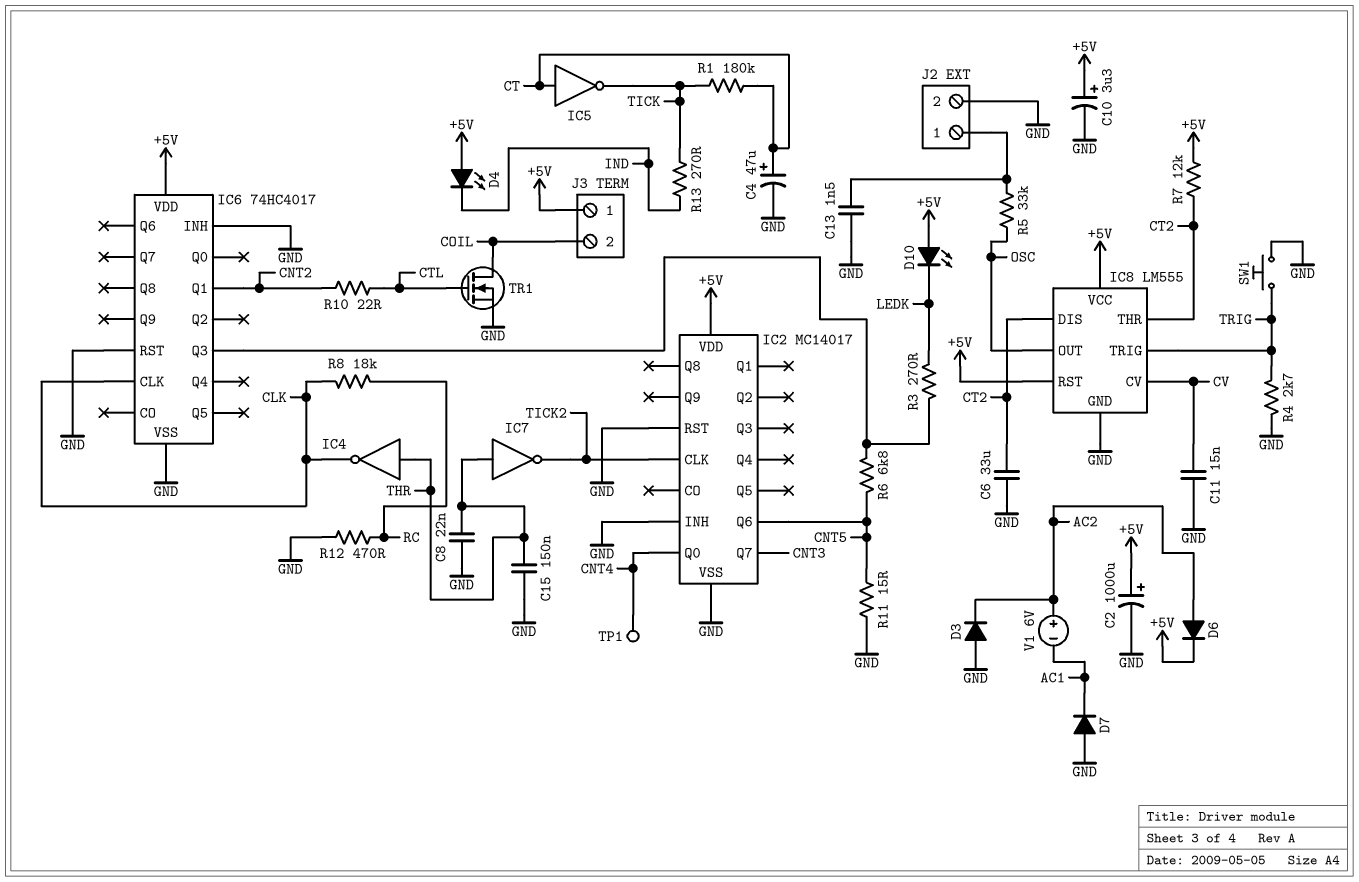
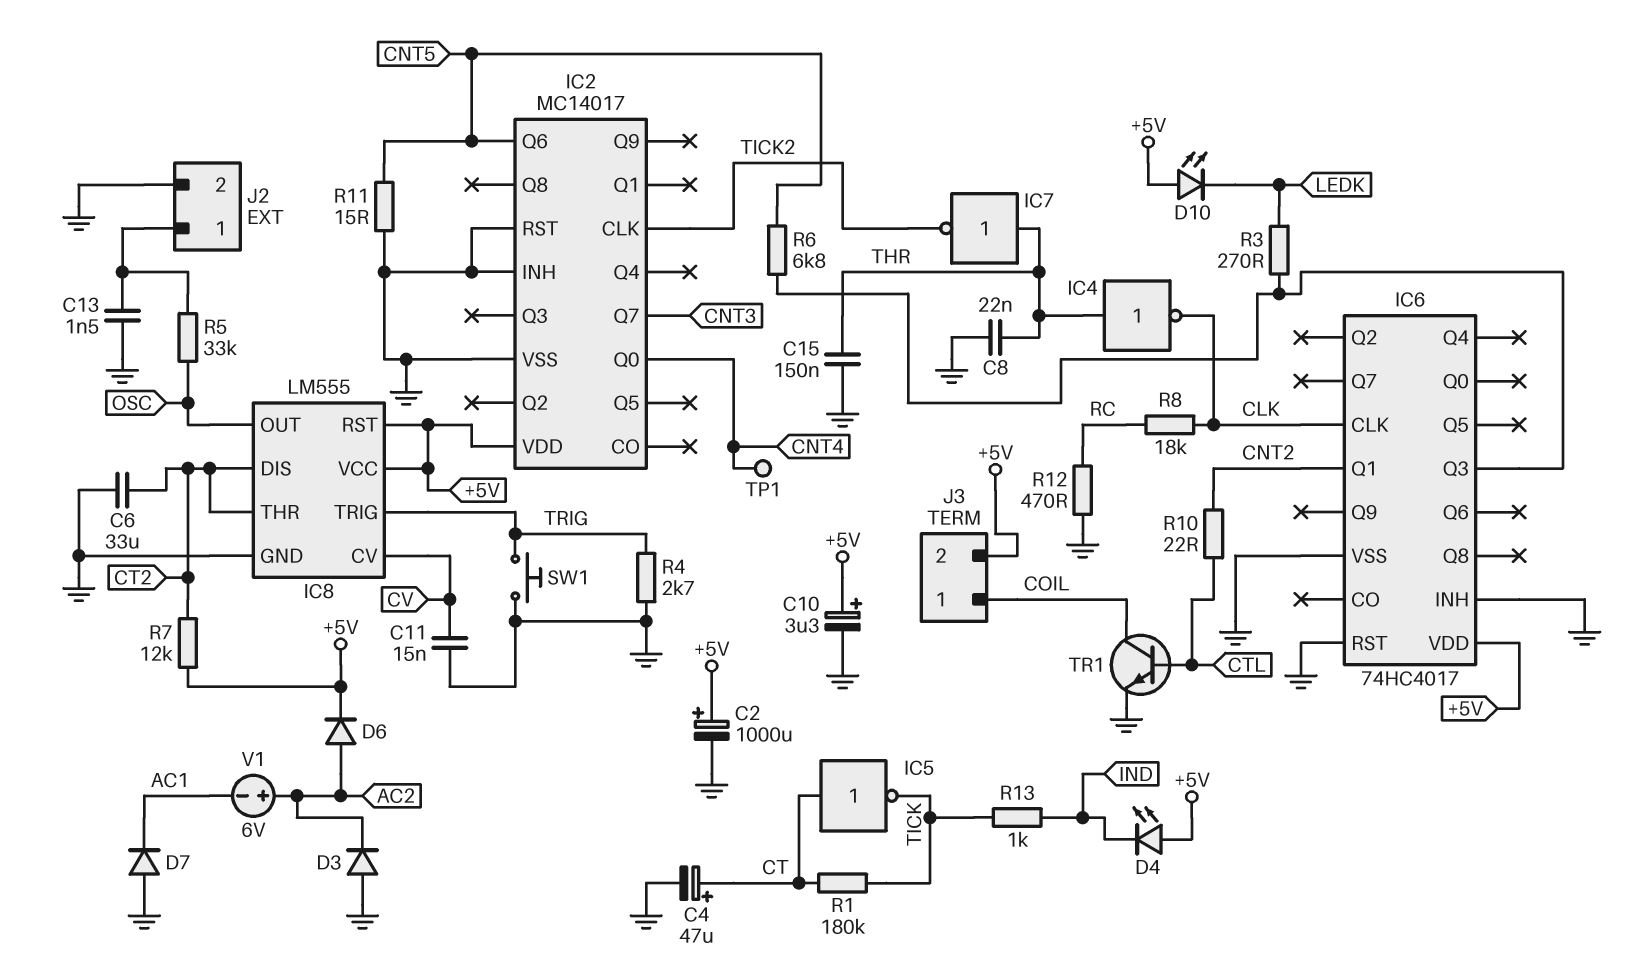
J3 pin 1: +5V -> COIL
J3 pin 2: COIL -> +5V
R13: 270 (IND, TICK) -> 1k (IND, TICK)
TR1: NMOS (G CTL, D COIL, S GND) -> NPN (B CTL, C COIL, E GND)

